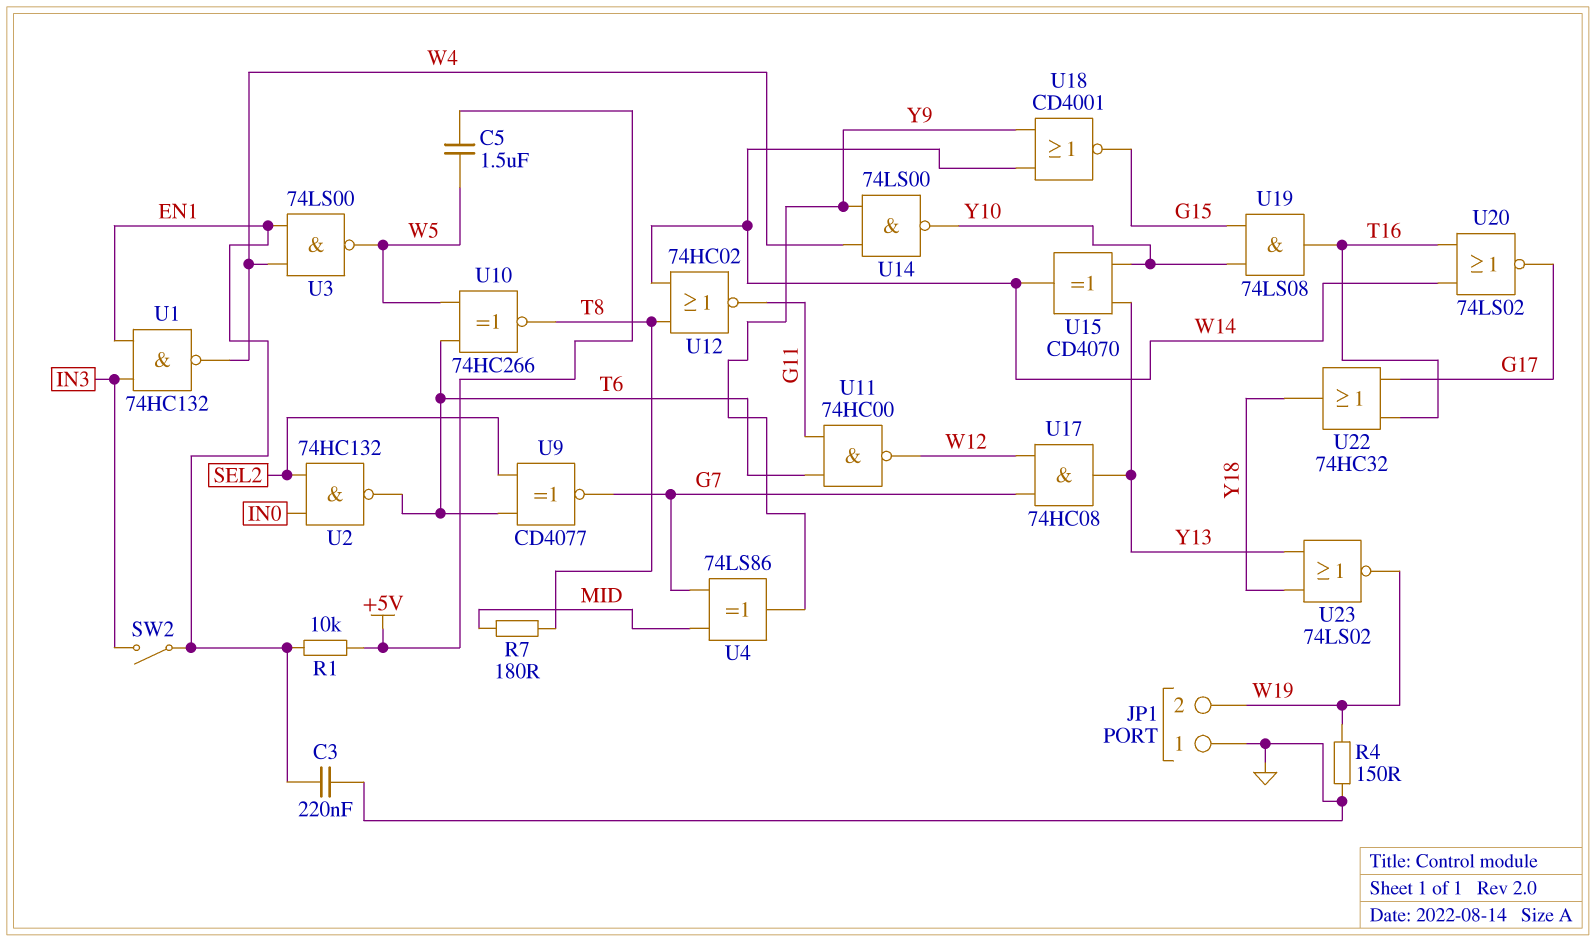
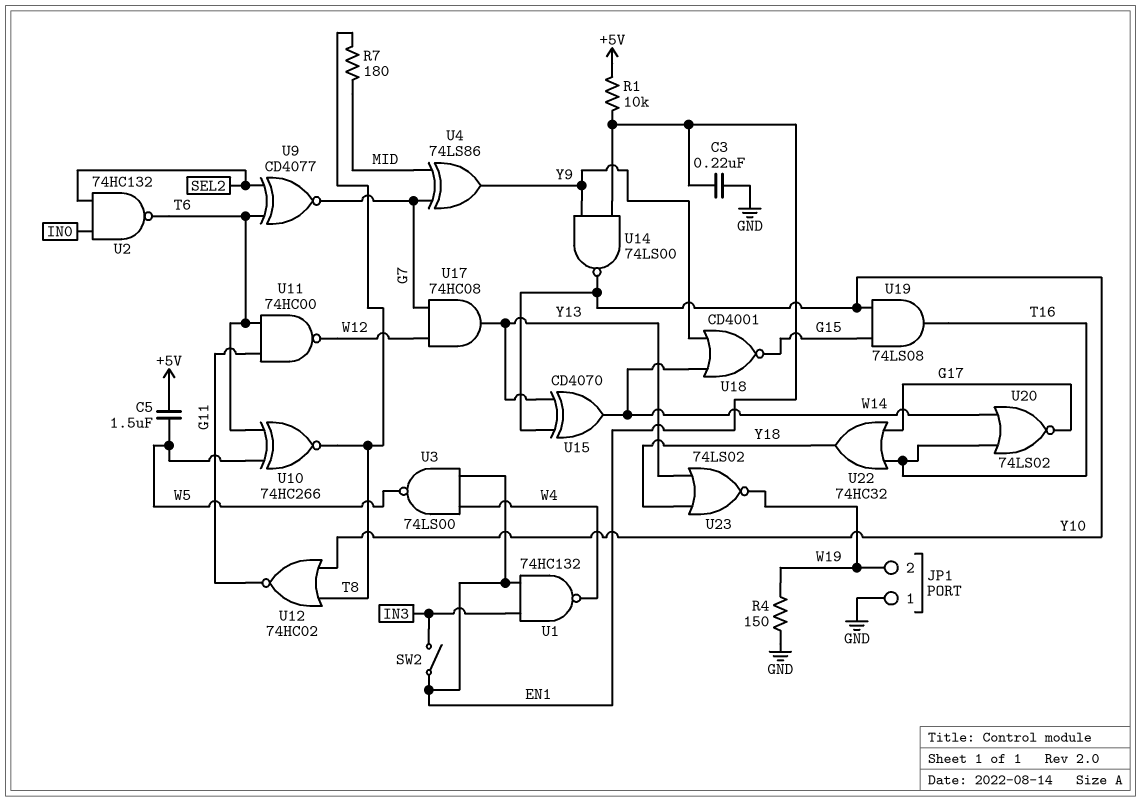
U12: NOR 74HC02 (in T8, in W14, out G11) -> NOR 74HC02 (in T8, in Y10, out G11)
U14: NAND 74LS00 (in W4, in Y9, out Y10) -> NAND 74LS00 (in EN1, in Y9, out Y10)

